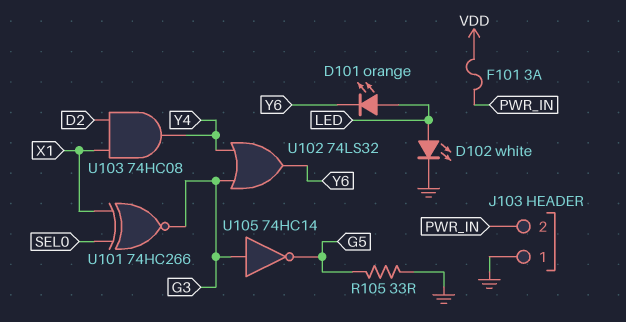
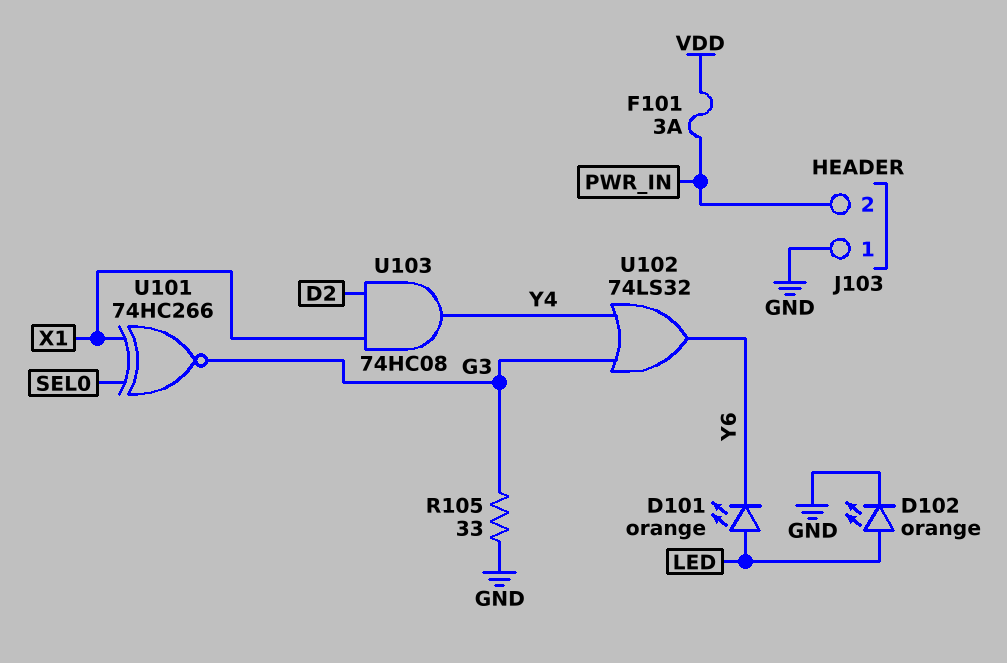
D102: LED white (A LED, K GND) -> LED orange (A LED, K GND)
R105: 33 (G5, GND) -> 33 (G3, GND)
U105: NOT 74HC14 (in G3, out G5) -> none

